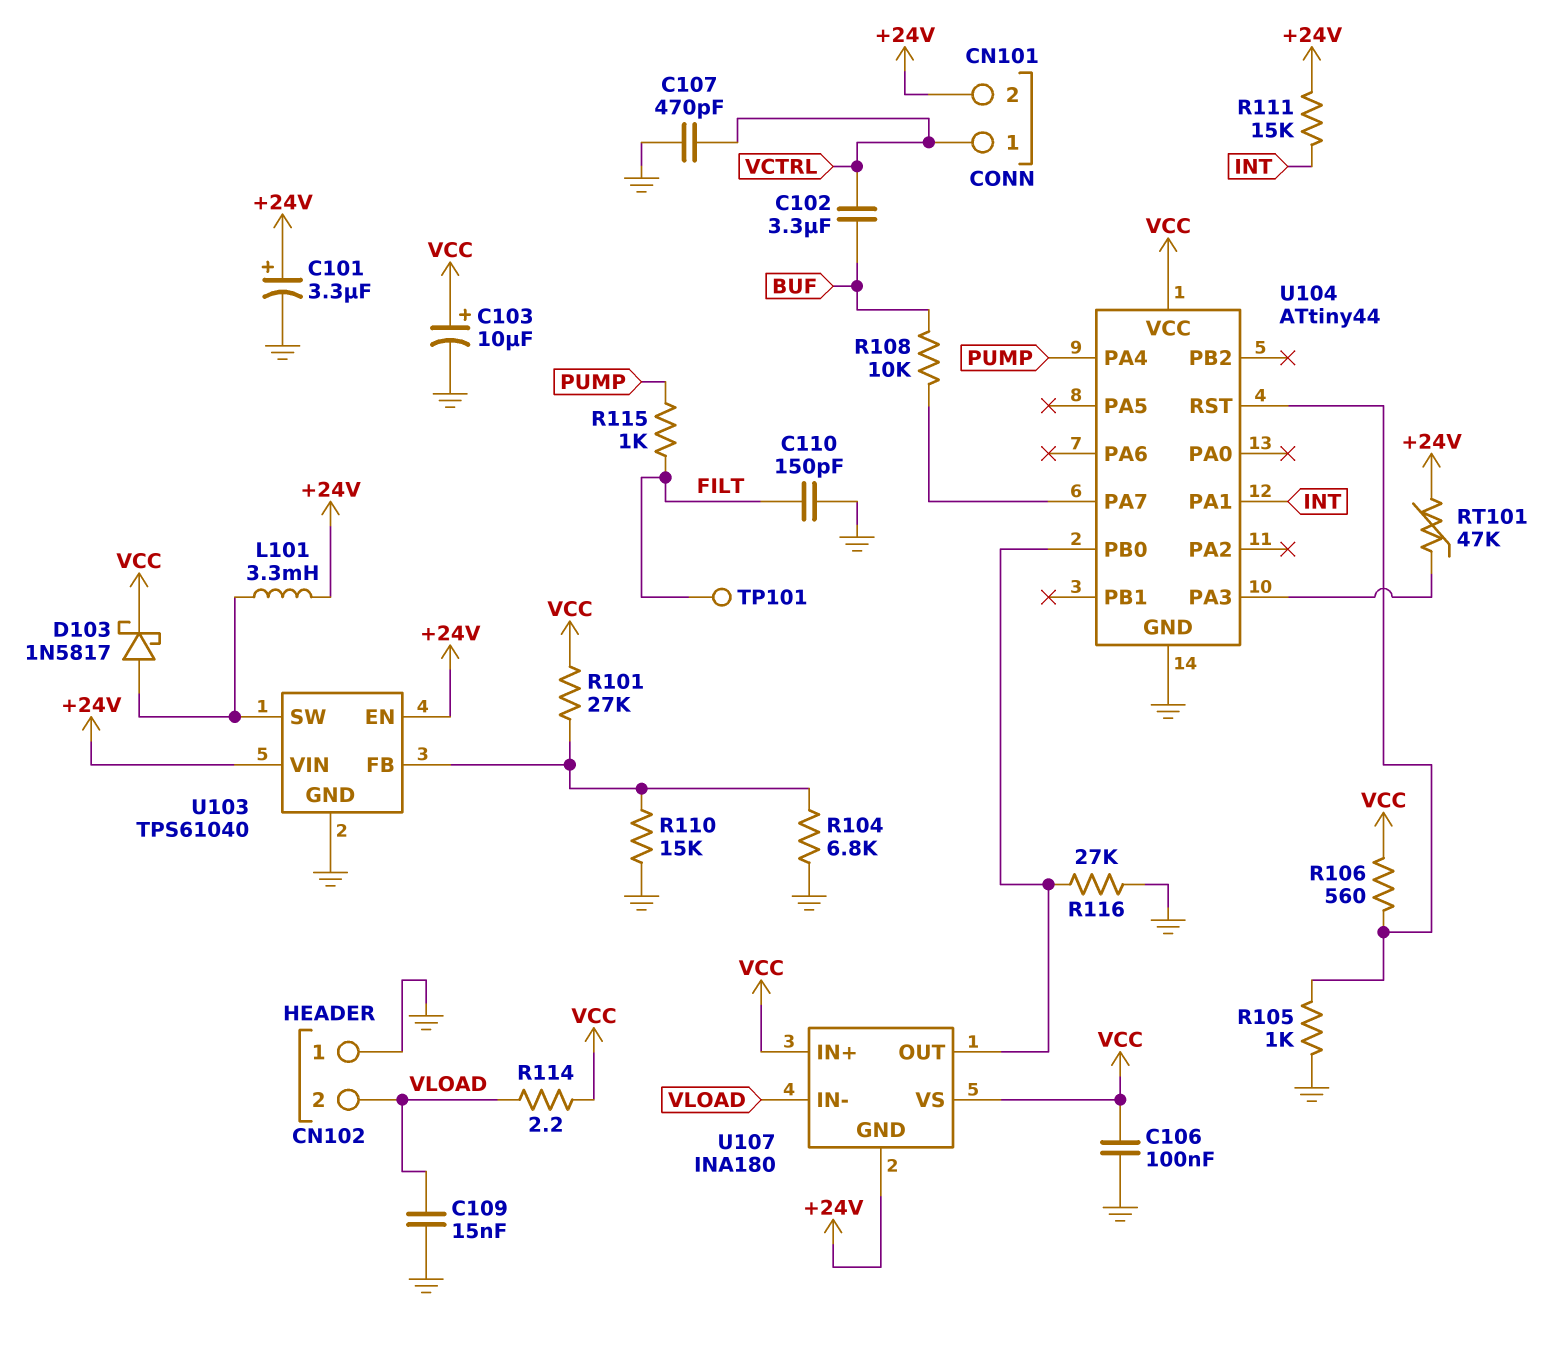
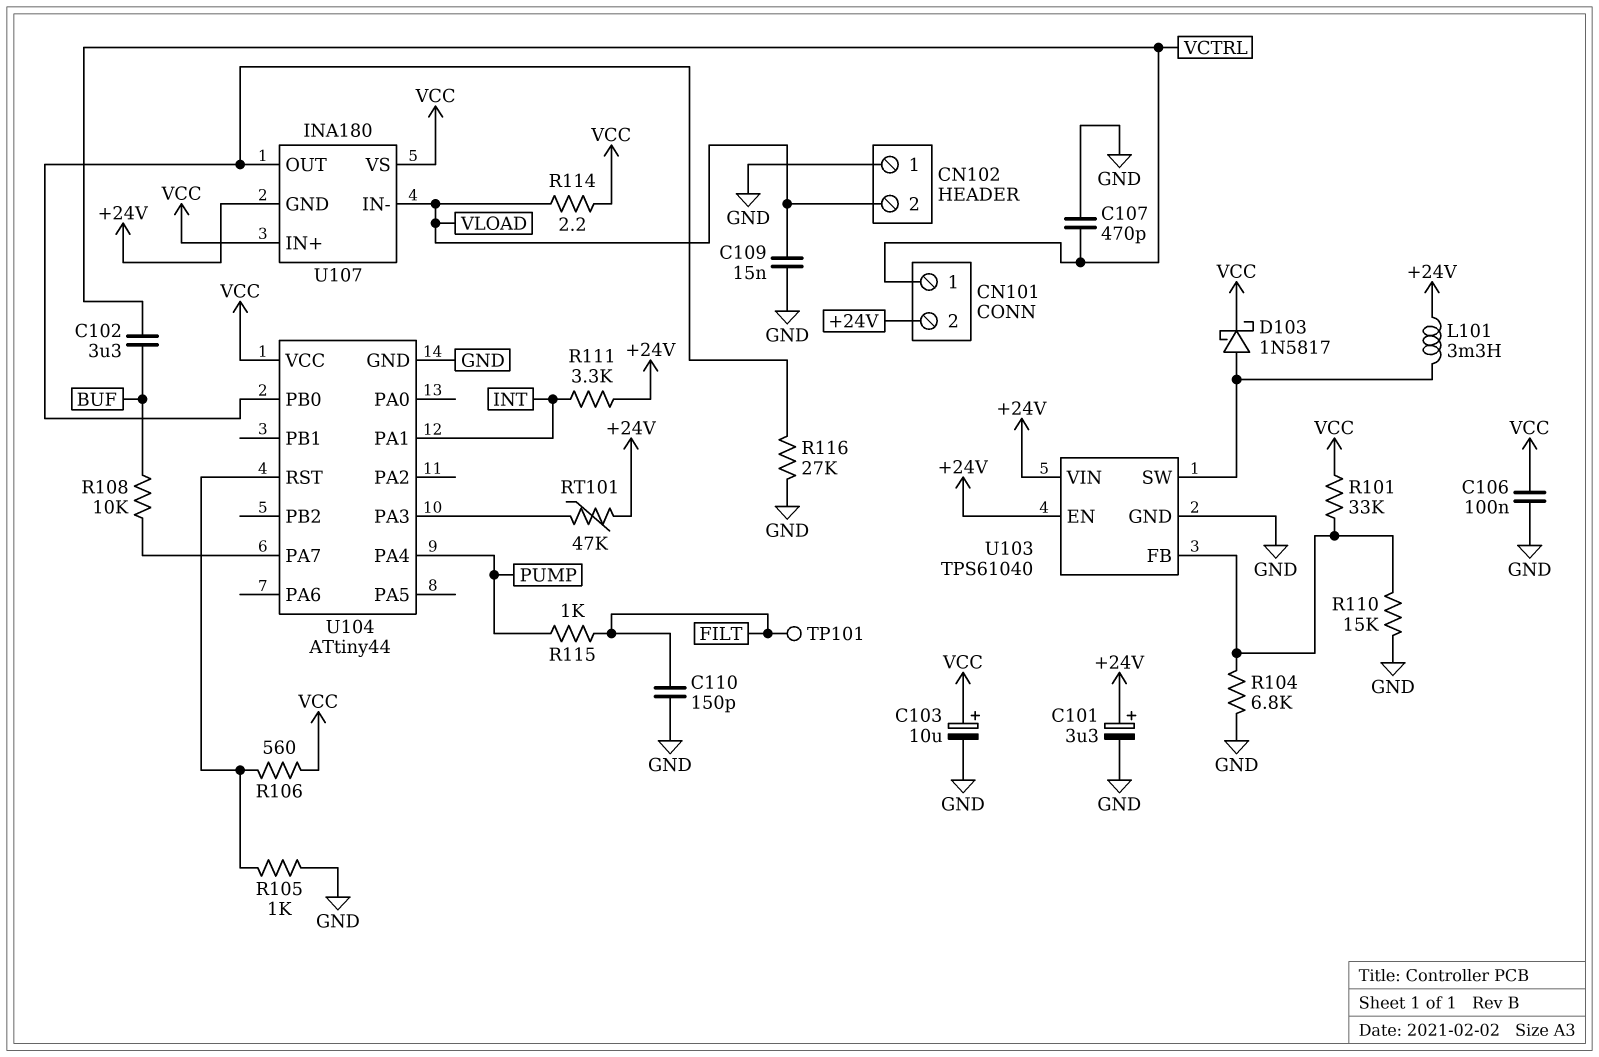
R101: 27k (U103/FB, VCC) -> 33k (U103/FB, VCC)
R111: 15k (+24V, INT) -> 3.3k (+24V, INT)

